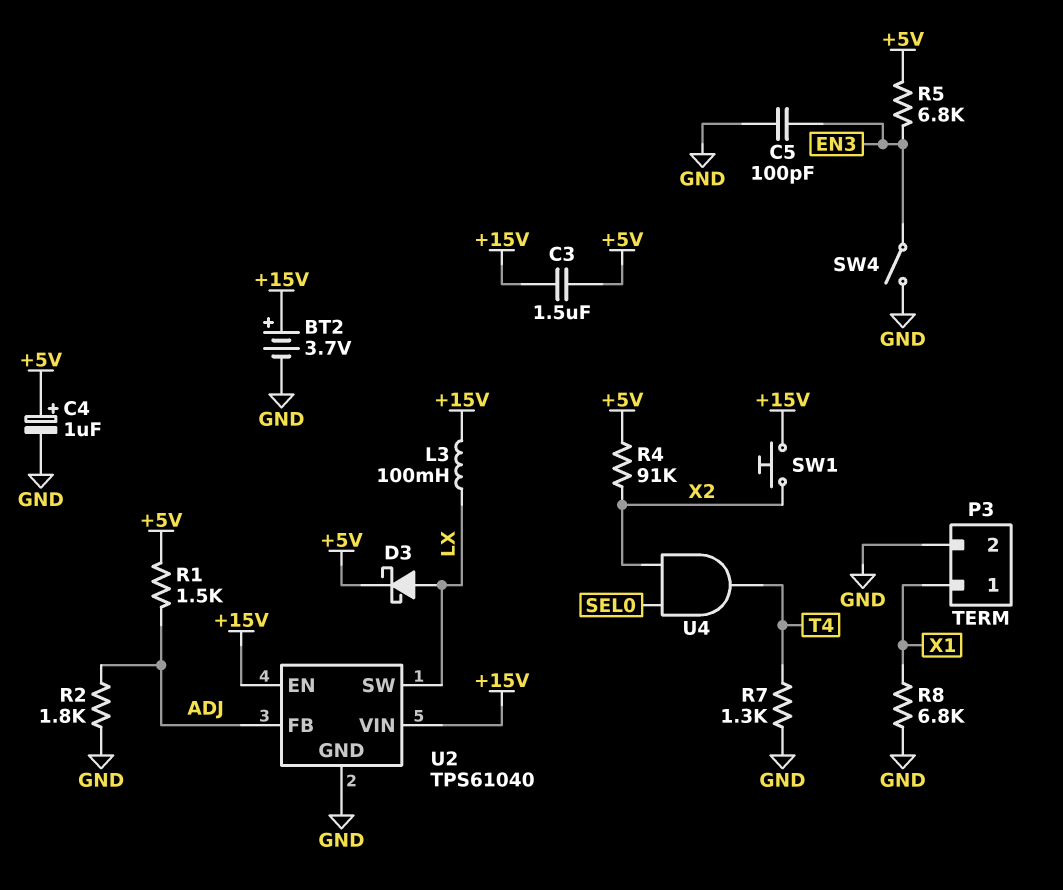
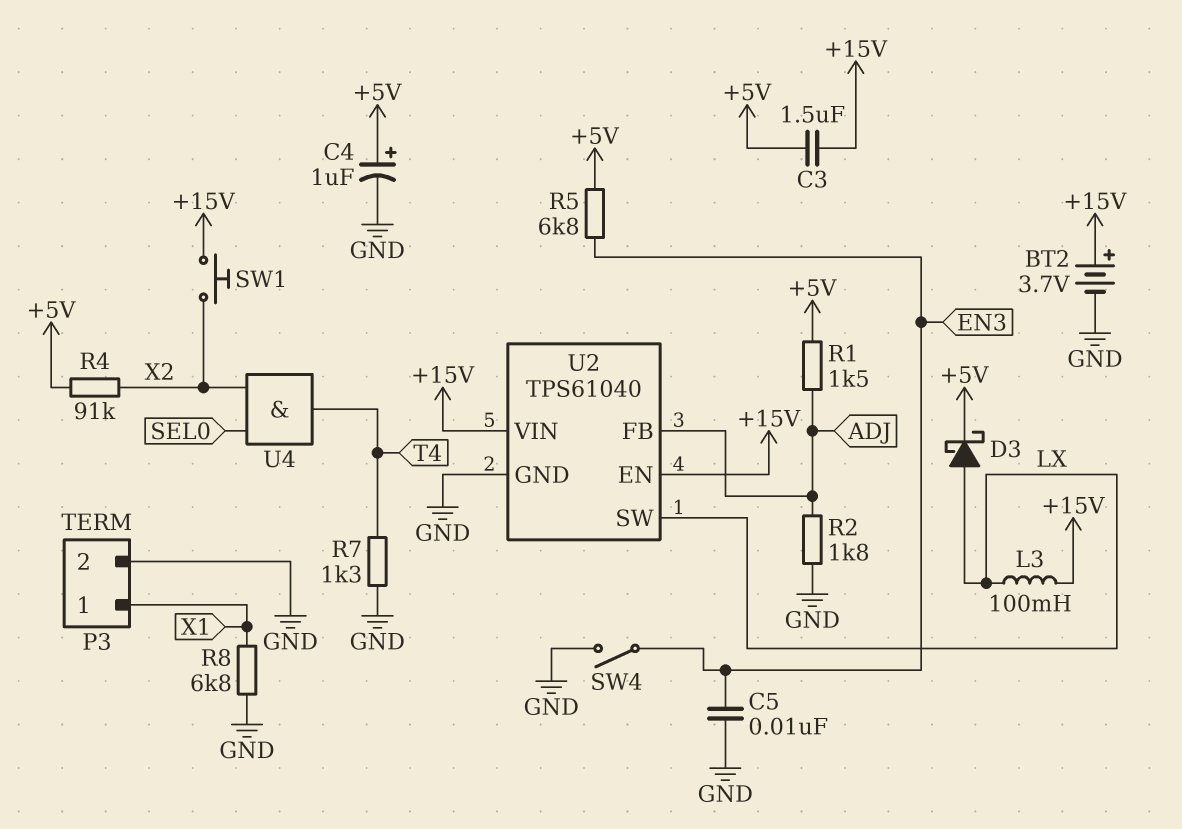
C5: 100pF (EN3, GND) -> 10nF (EN3, GND)

